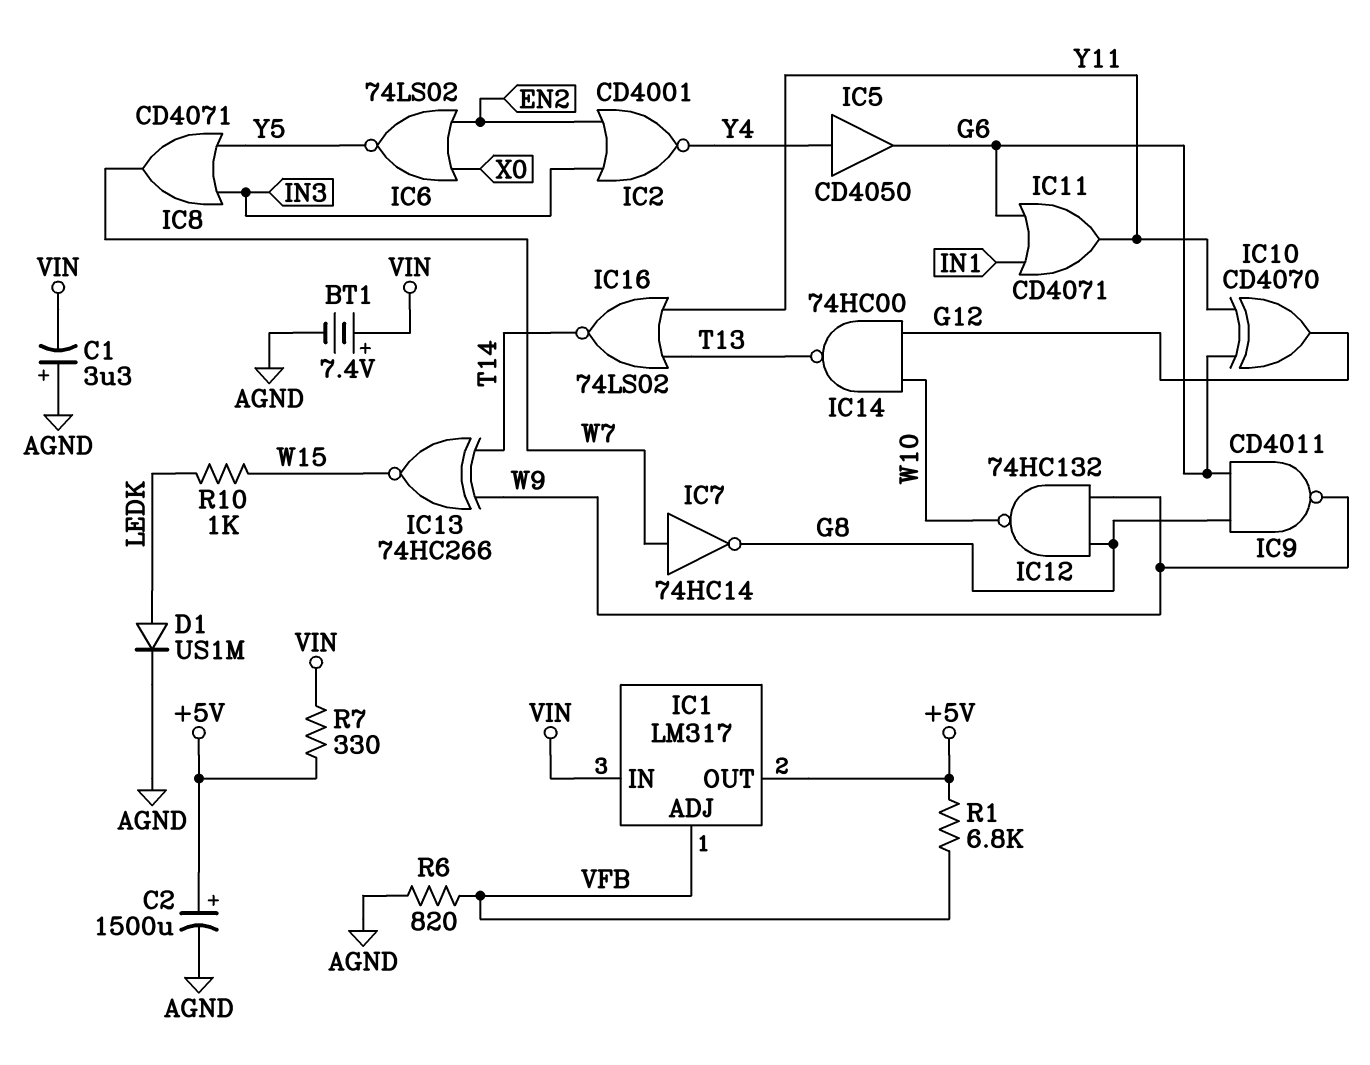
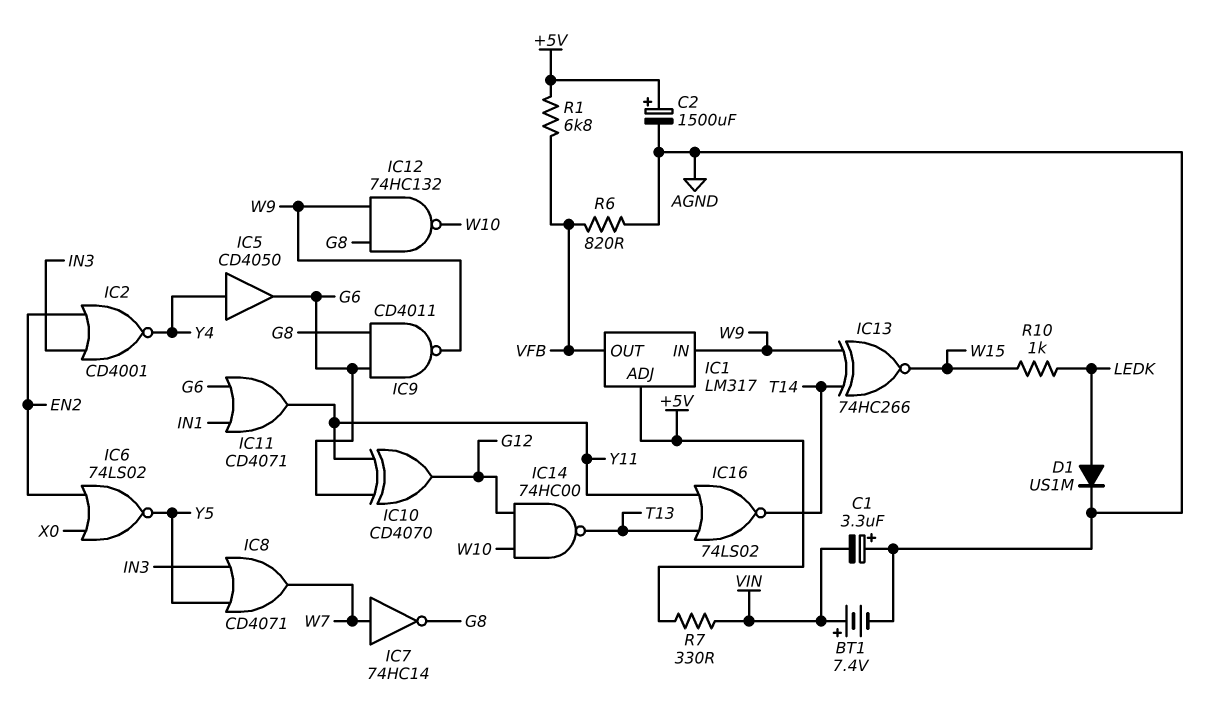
IC1 pin ADJ: VFB -> +5V
IC1 pin IN: VIN -> W9
IC1 pin OUT: +5V -> VFB

